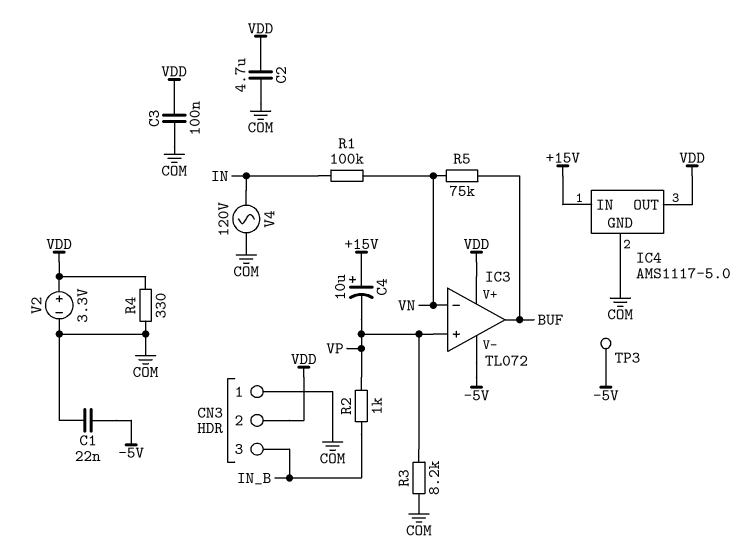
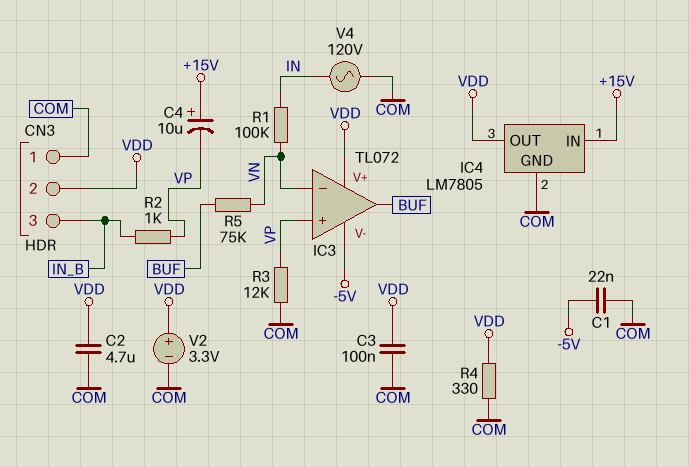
IC4: AMS1117-5.0 -> LM7805
R3: 8.2k (COM, VP) -> 12k (COM, VP)
TP3: test point (-5V) -> none

